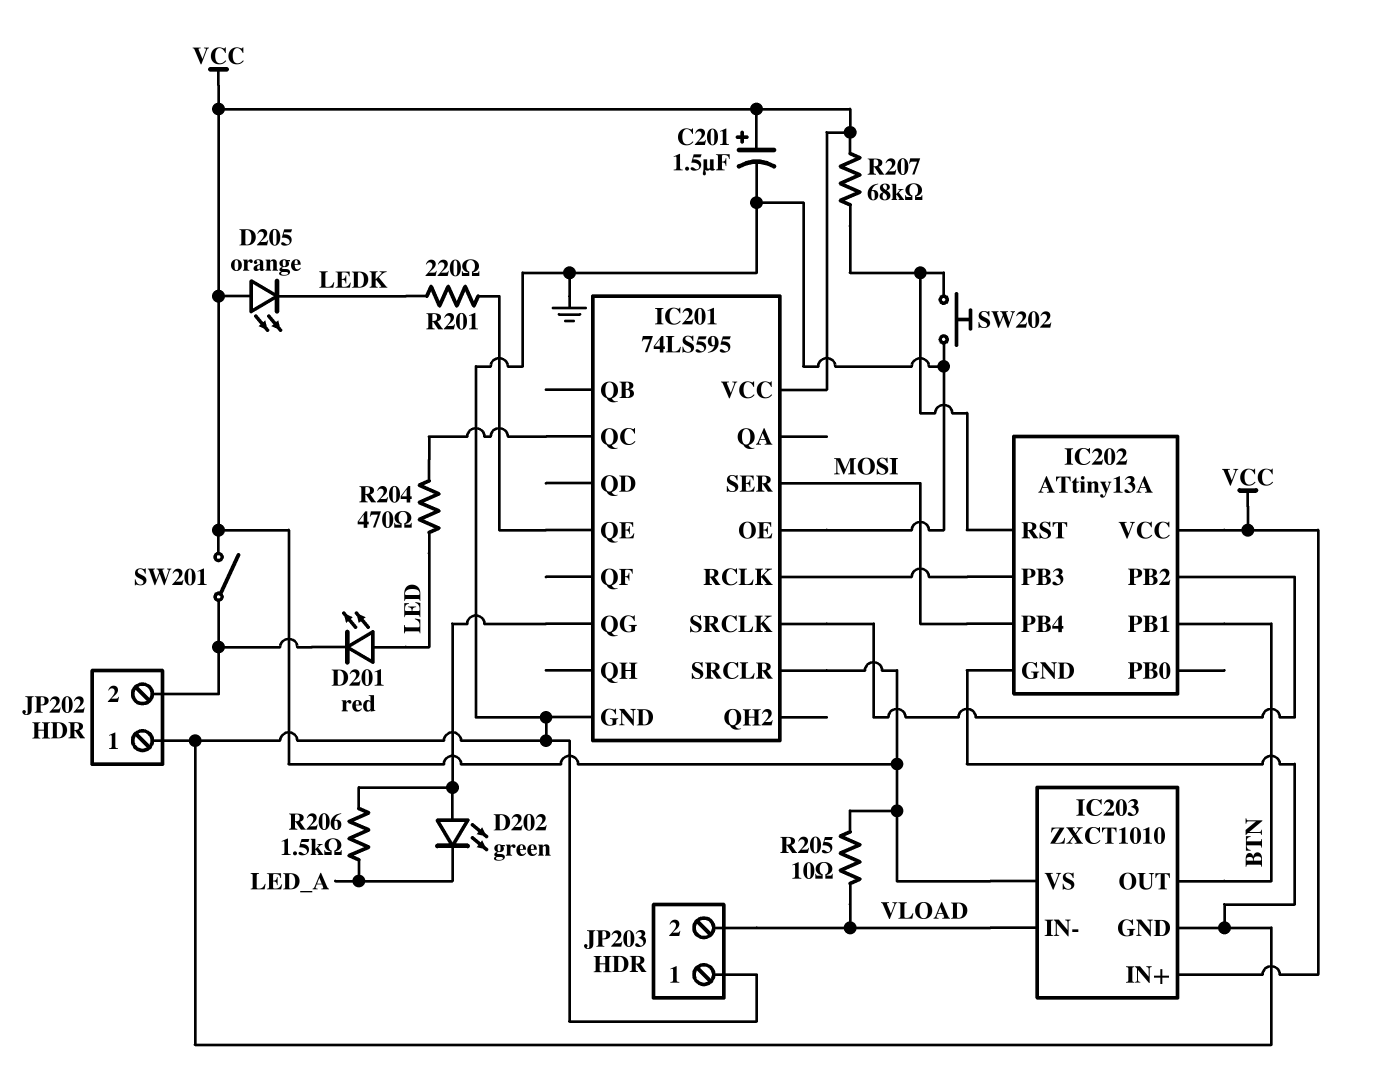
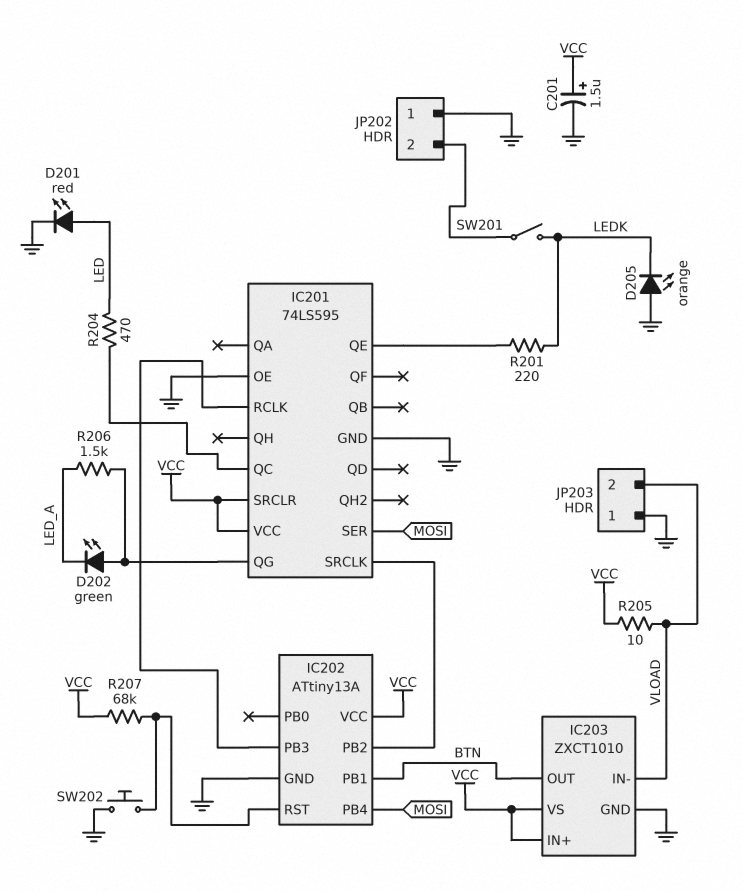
D201: LED red (A LED, K JP202/2) -> LED red (A LED, K GND)
D205: LED orange (A VCC, K LEDK) -> LED orange (A GND, K LEDK)
SW201: switch (JP202/2, VCC) -> switch (JP202/2, LEDK)

